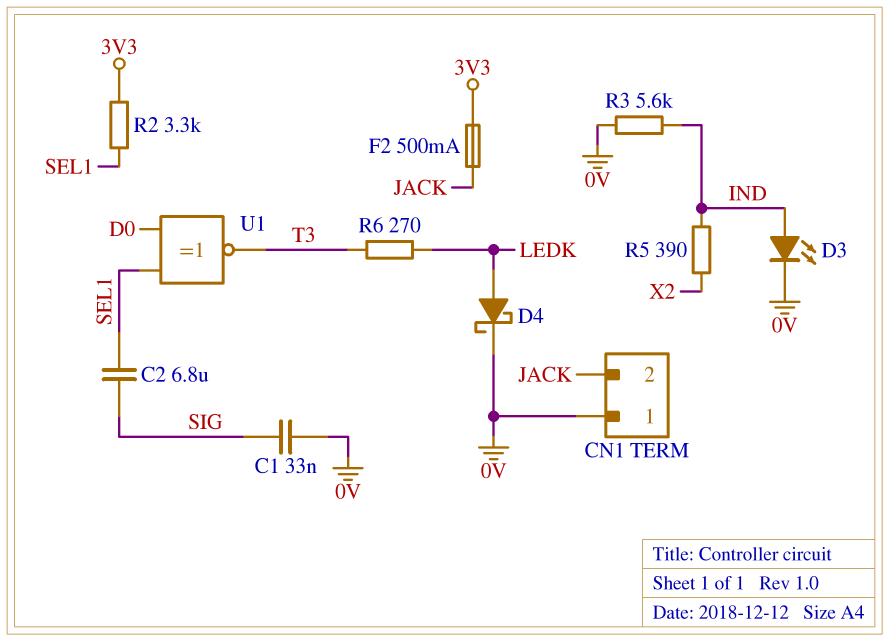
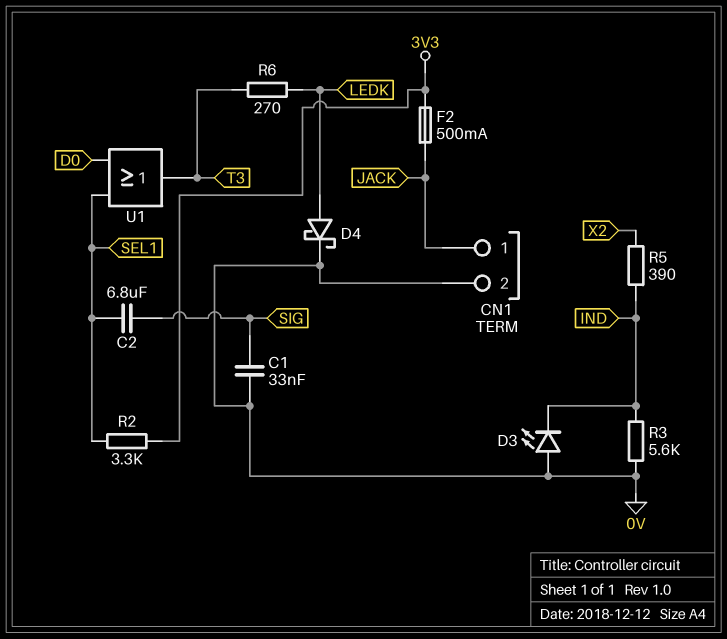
CN1 pin 1: 0V -> JACK
CN1 pin 2: JACK -> 0V
D3: LED (A IND, K 0V) -> LED (A 0V, K IND)
U1: XNOR (in D0, in SEL1, out T3) -> OR (in D0, in SEL1, out T3)

